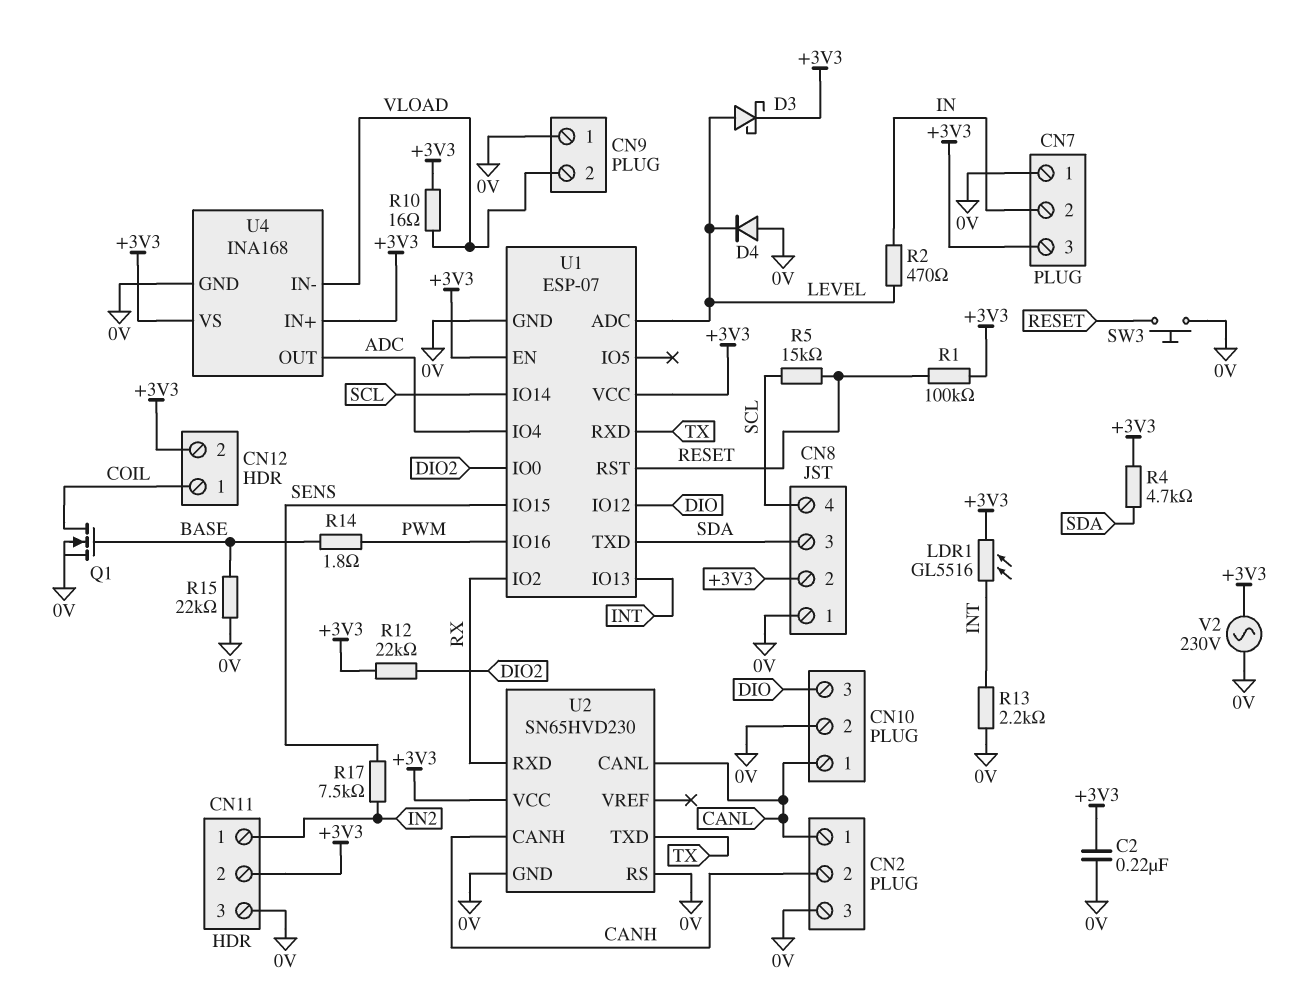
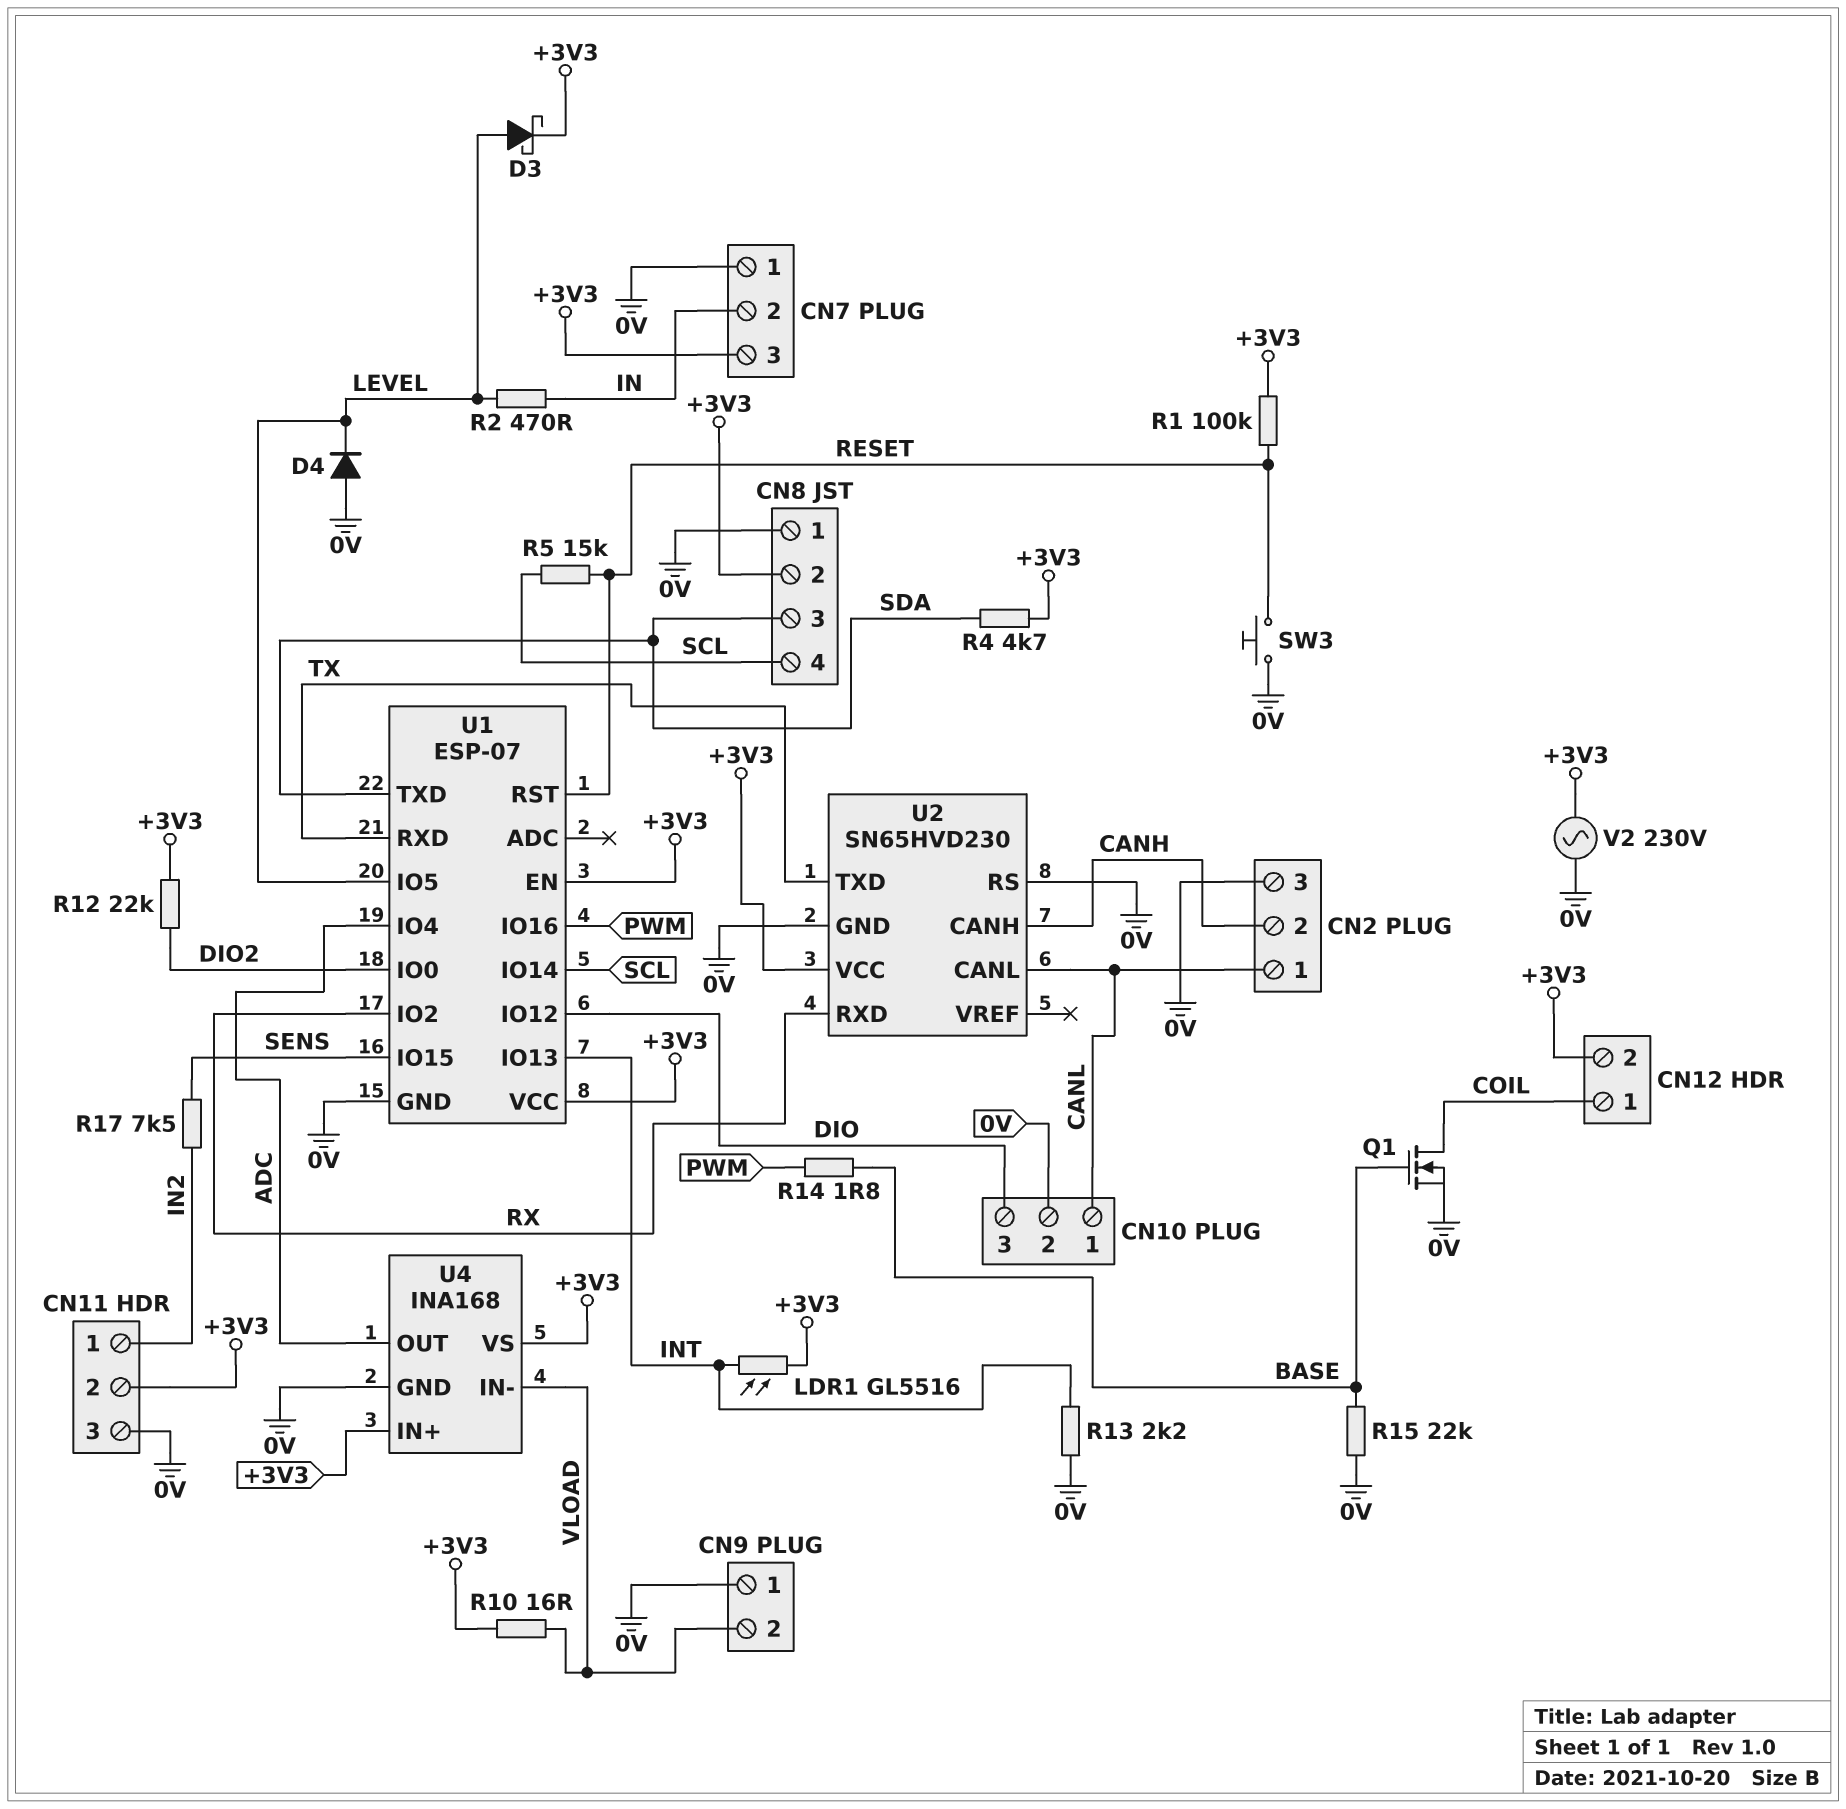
C2: 220nF (+3V3, 0V) -> none
U1 pin ADC: LEVEL -> none
U1 pin IO5: none -> LEVEL

